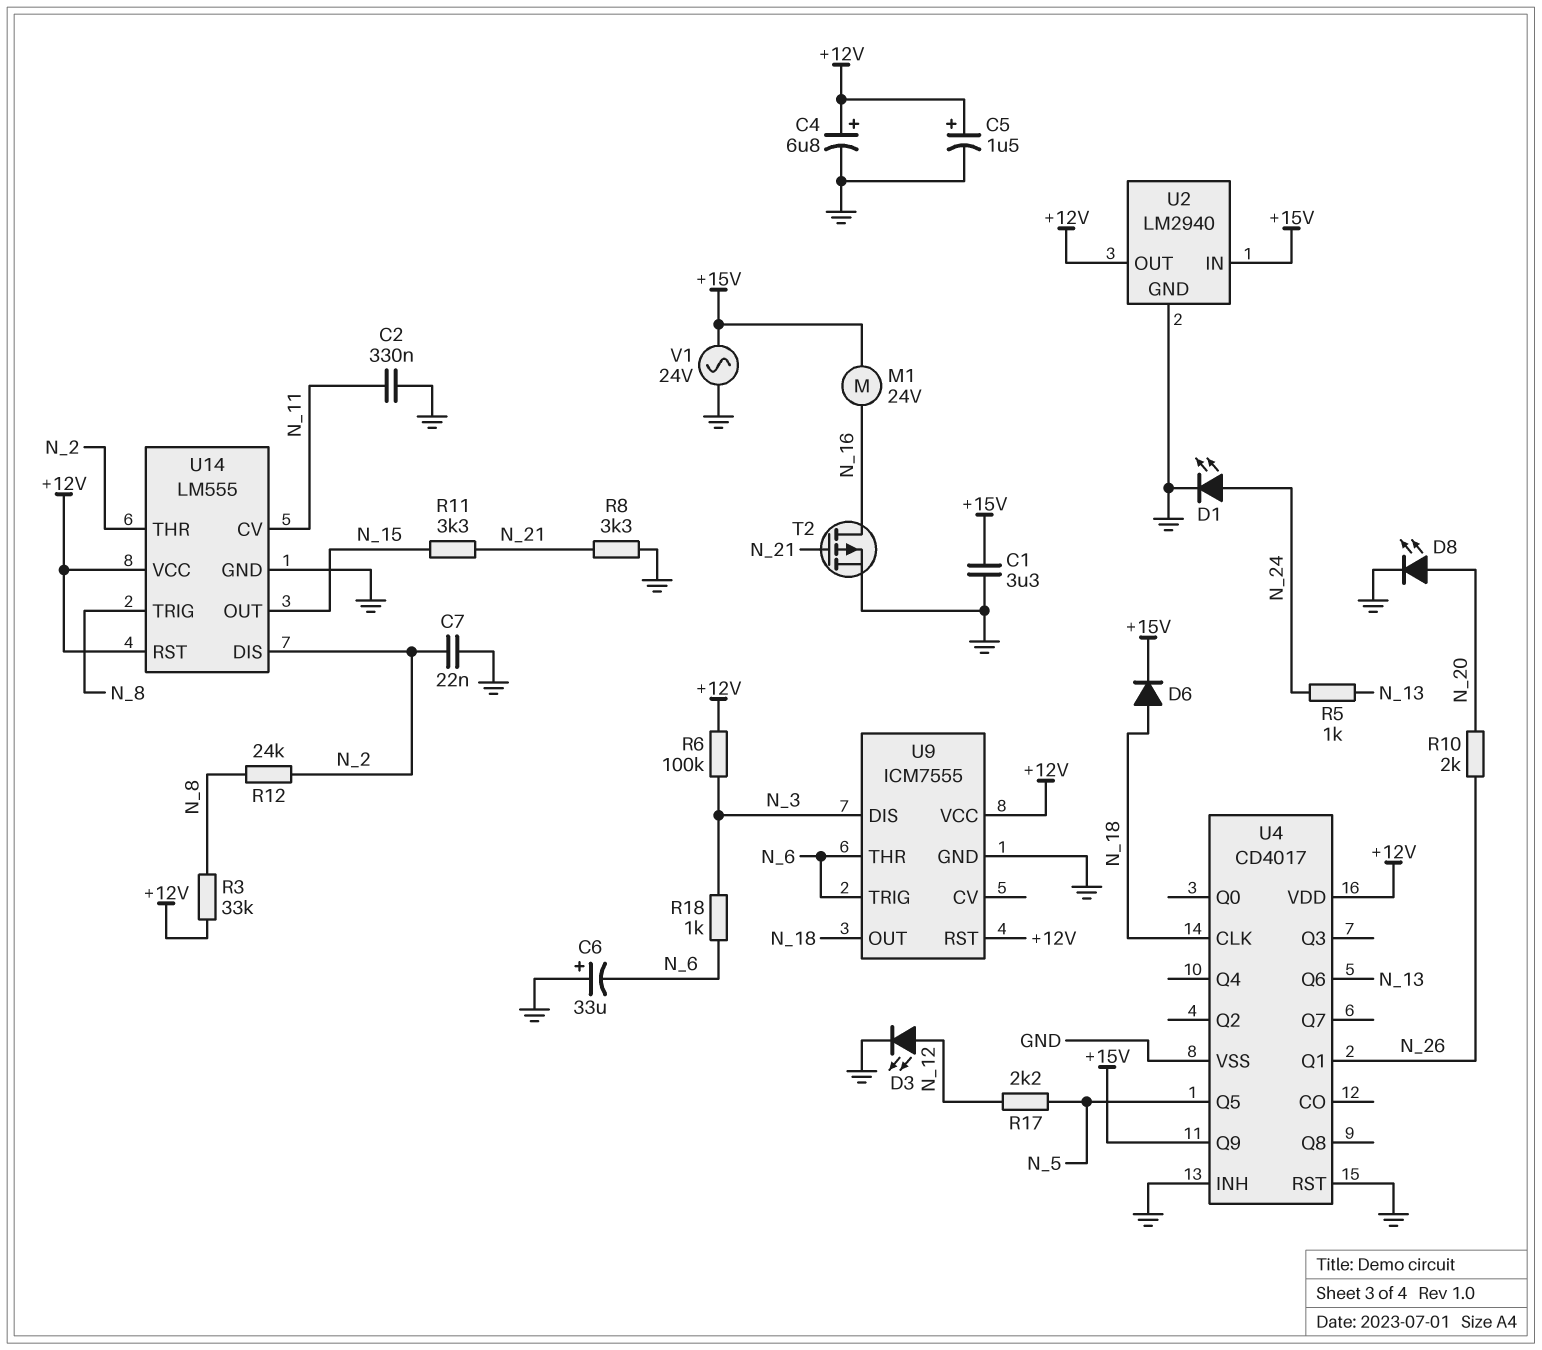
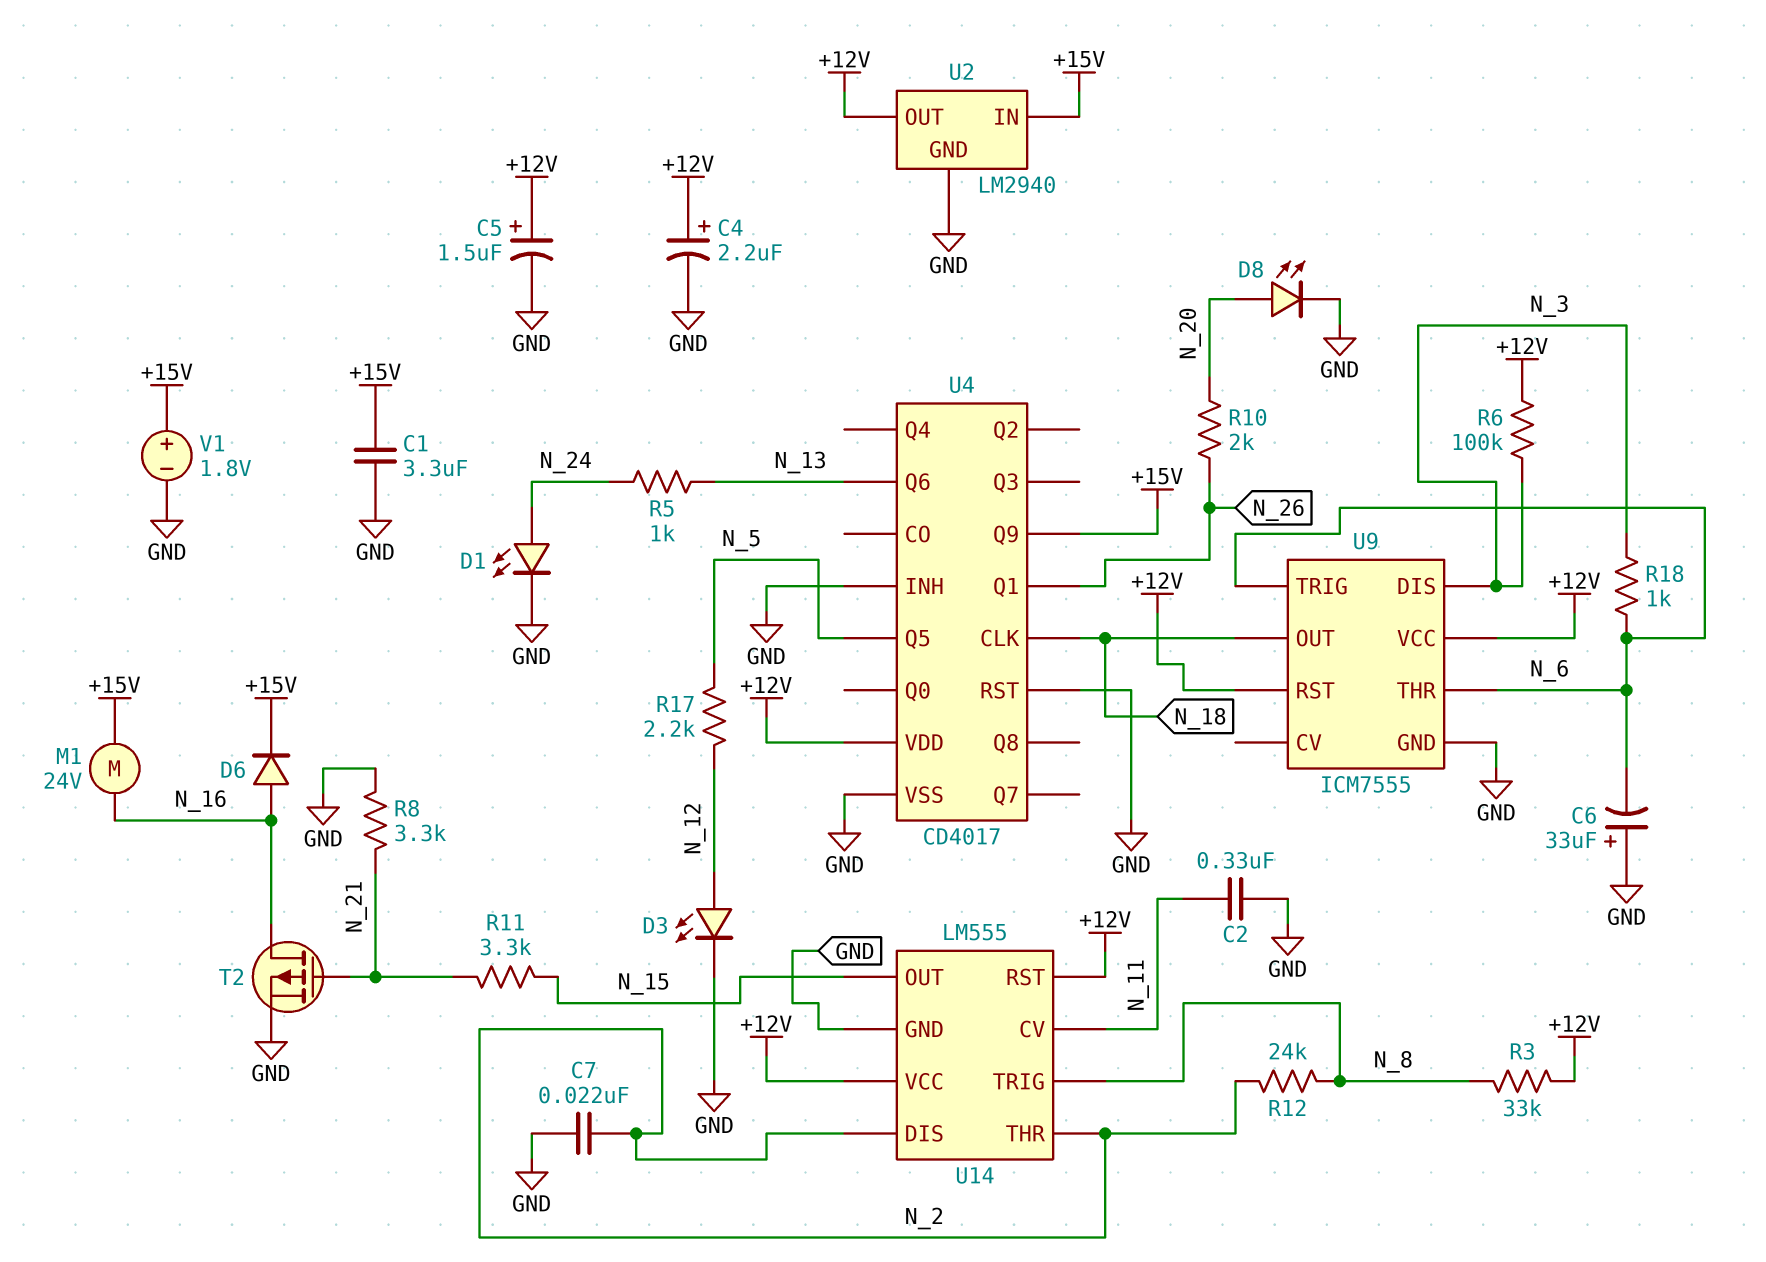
C4: 6.8uF (plus +12V, minus GND) -> 2.2uF (plus +12V, minus GND)
D6: diode (A N_18, K +15V) -> diode (A N_16, K +15V)
V1: AC 24V (+15V, GND) -> 1.8V (plus +15V, minus GND)

